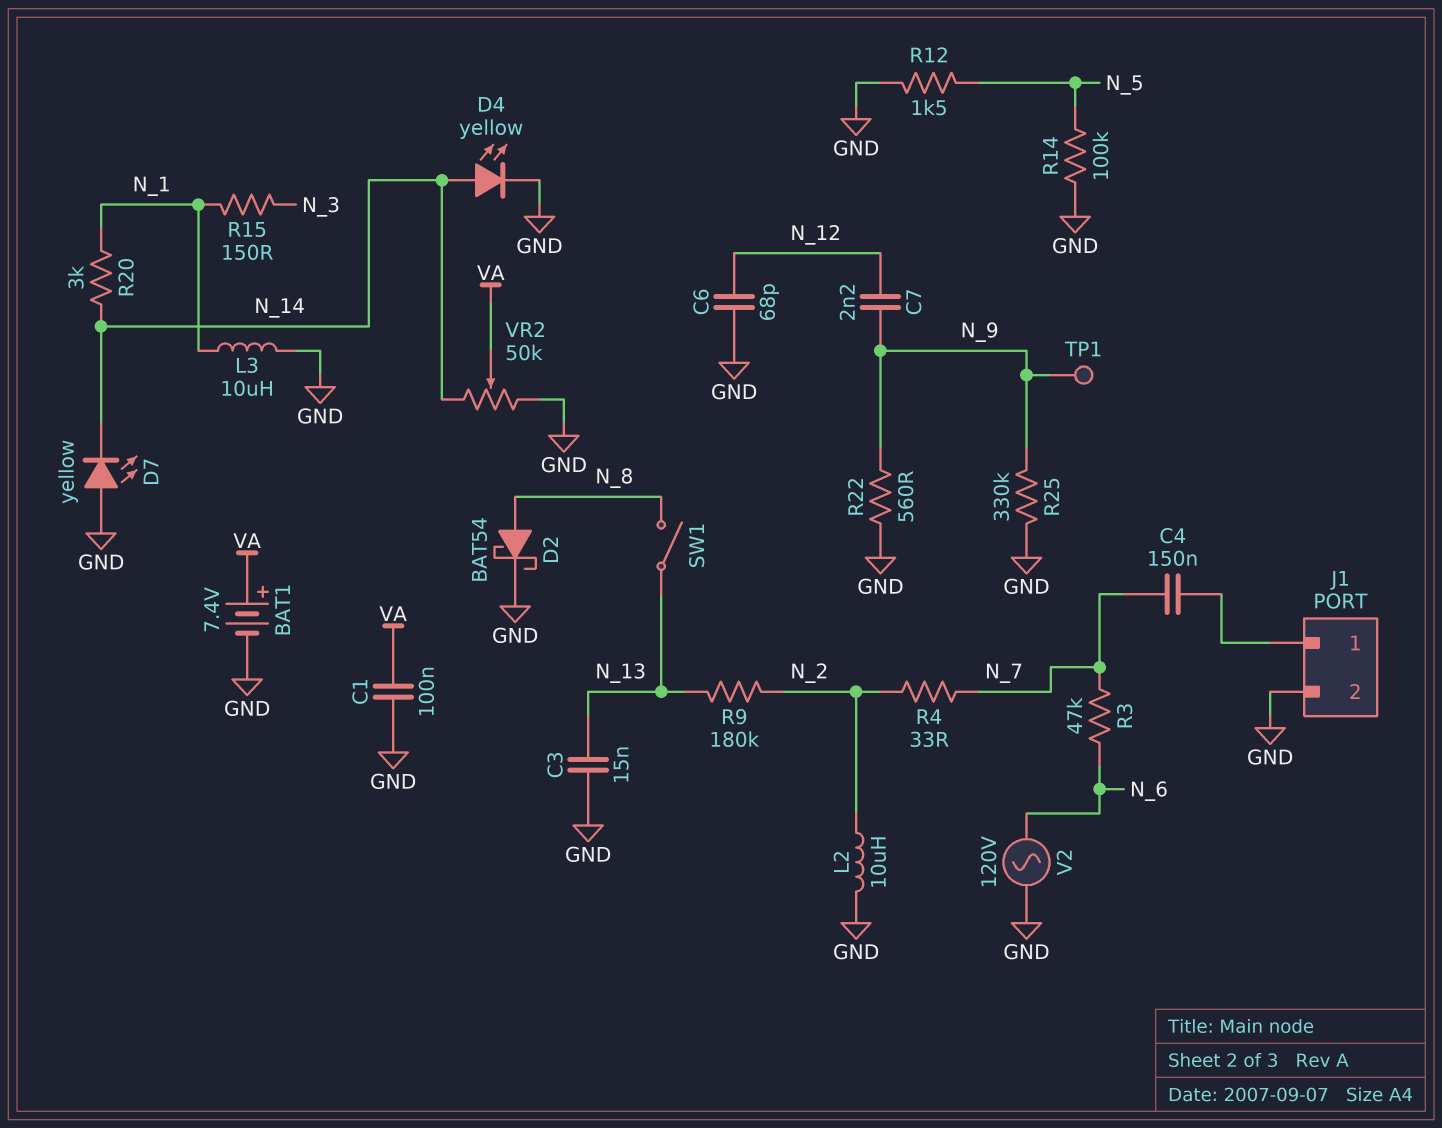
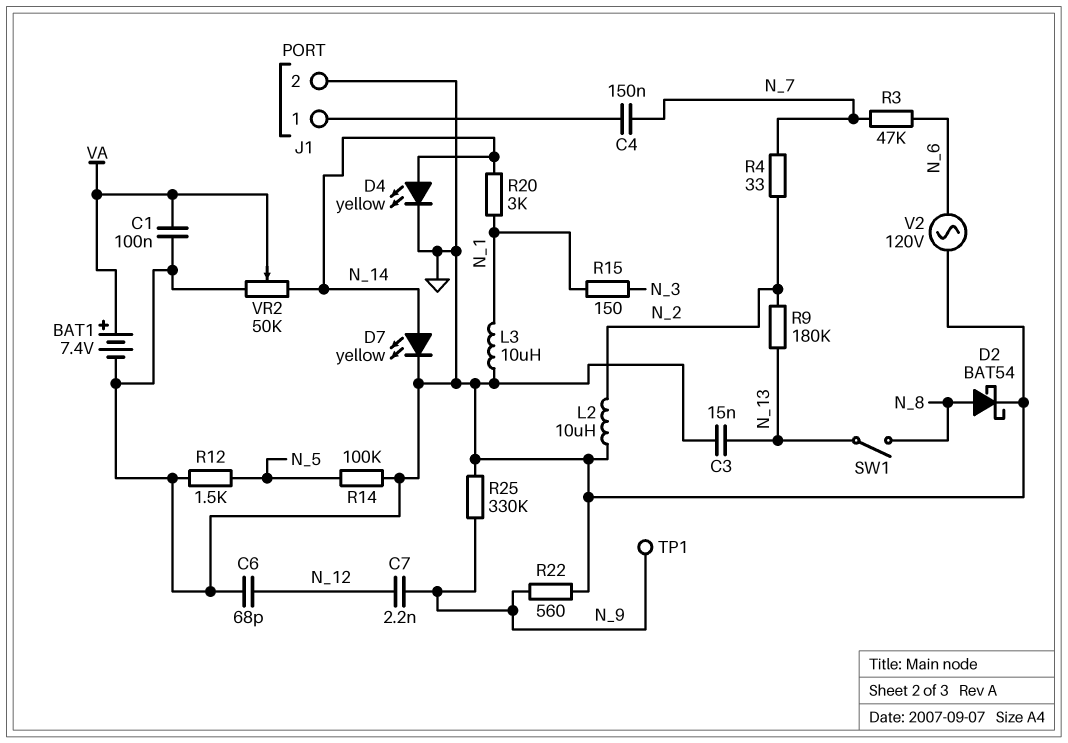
D7: LED yellow (A GND, K N_14) -> LED yellow (A N_14, K GND)

